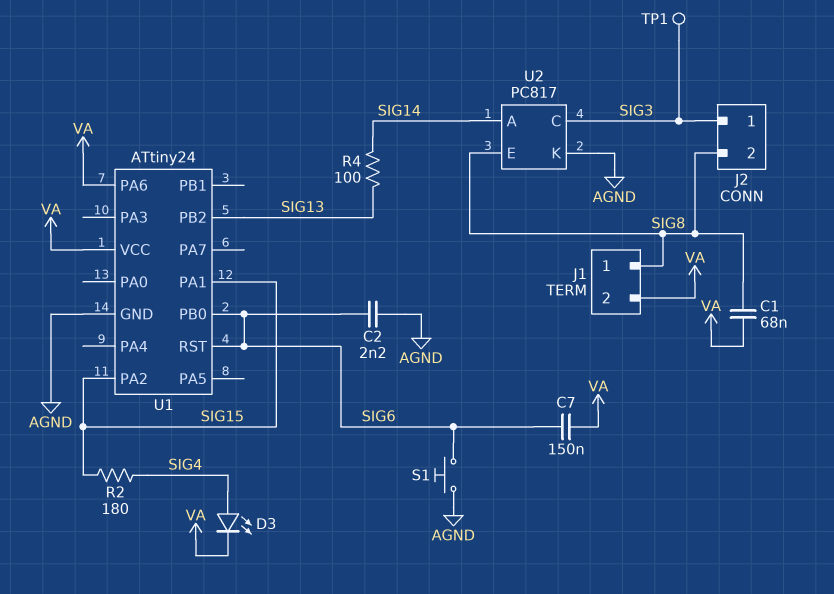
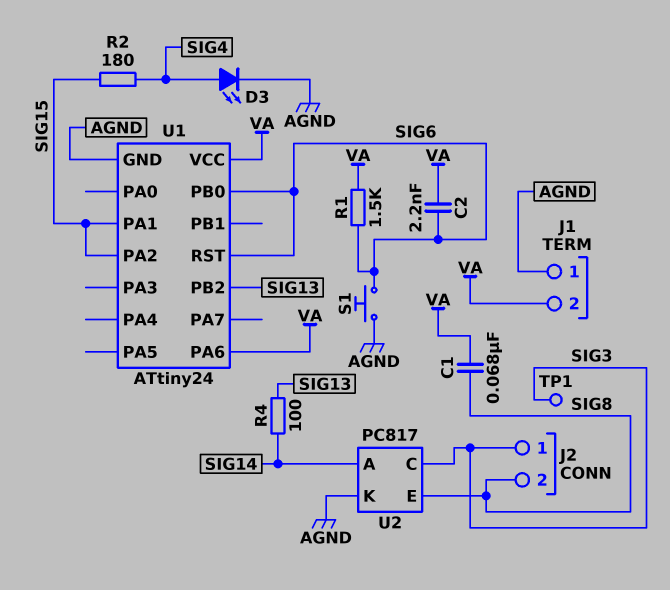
C2: 2.2nF (AGND, SIG6) -> 2.2nF (SIG6, VA)
C7: 150nF (SIG6, VA) -> none
D3: LED (A SIG4, K VA) -> LED (A SIG4, K AGND)
J1 pin 1: SIG8 -> AGND
R1: none -> 1.5k (SIG6, VA)

